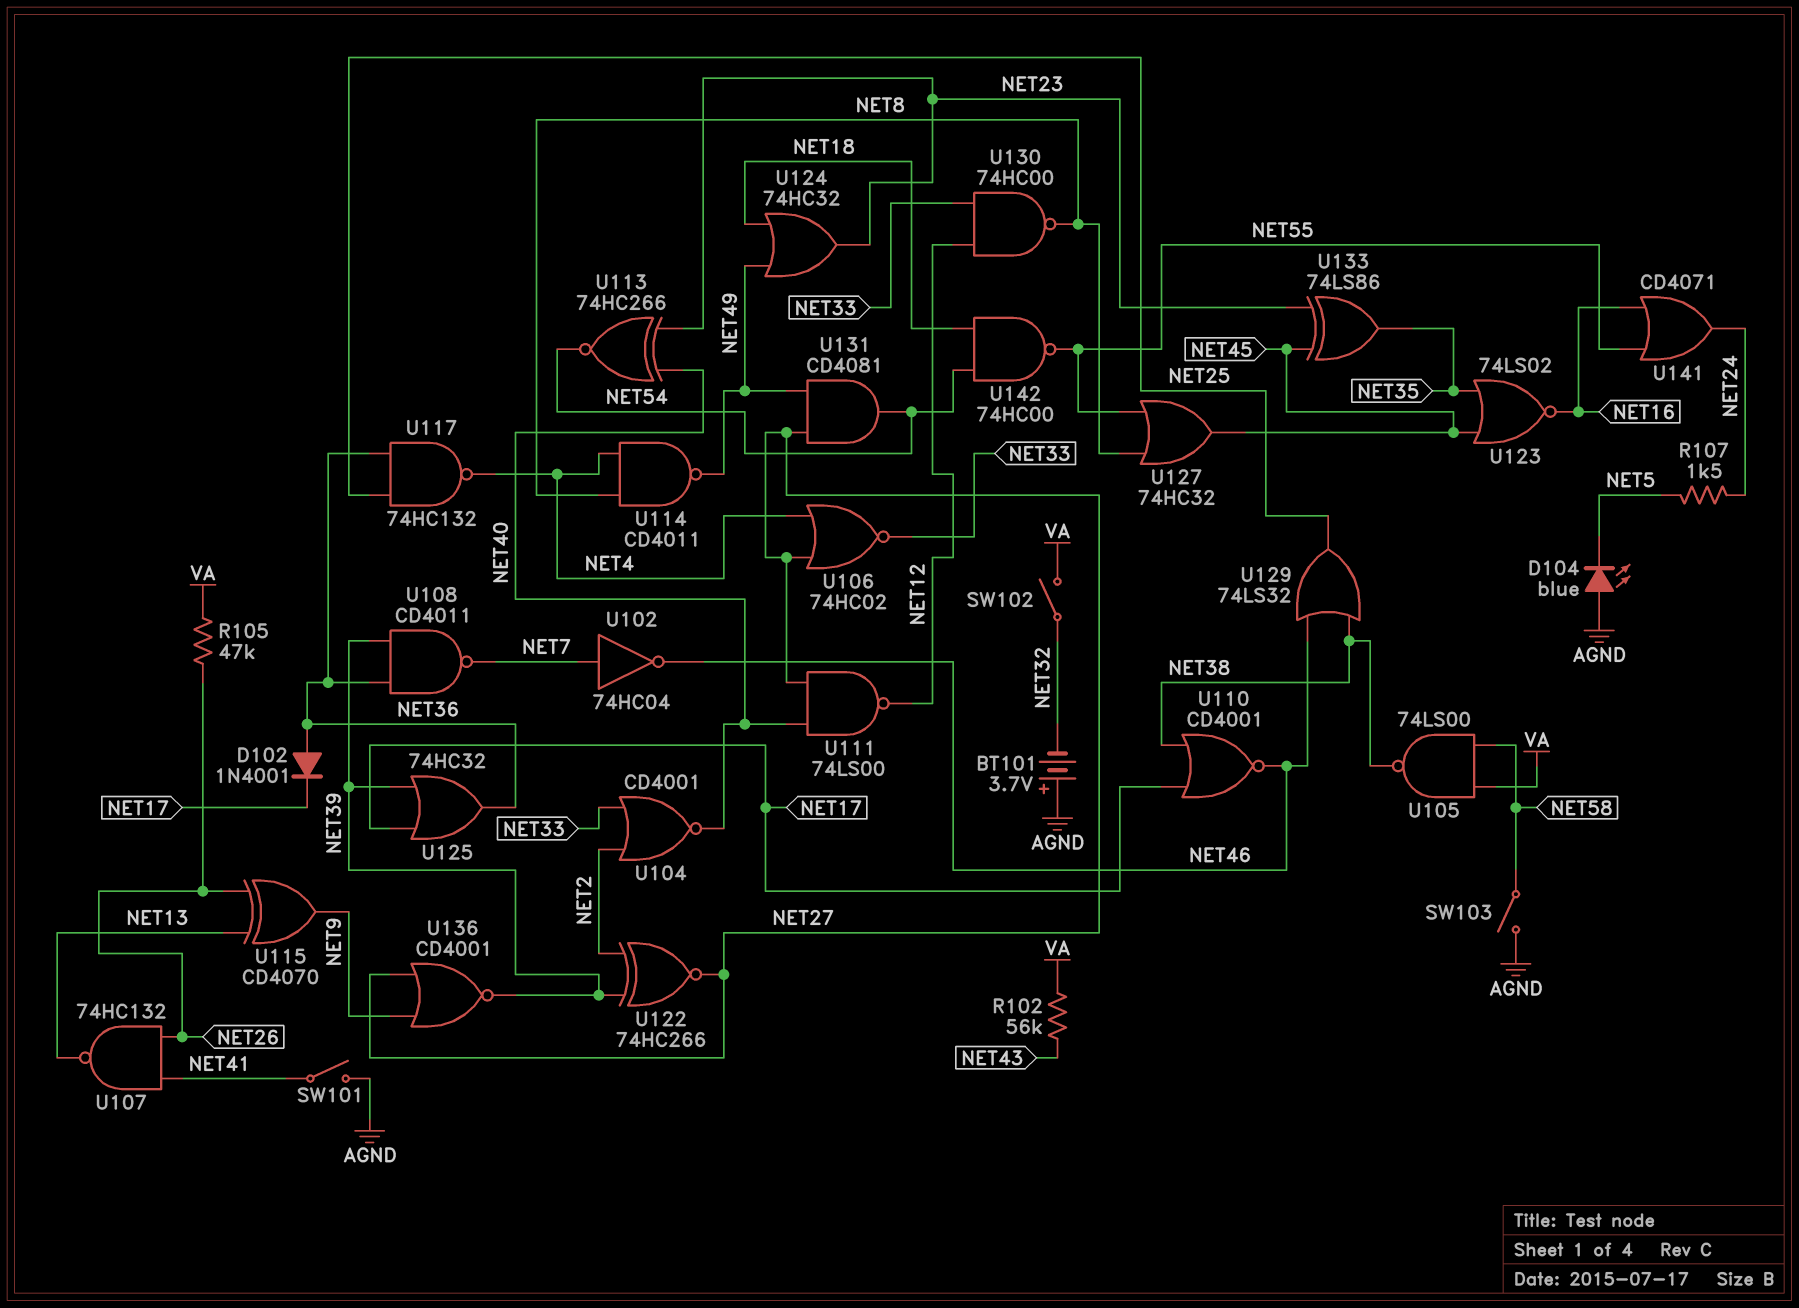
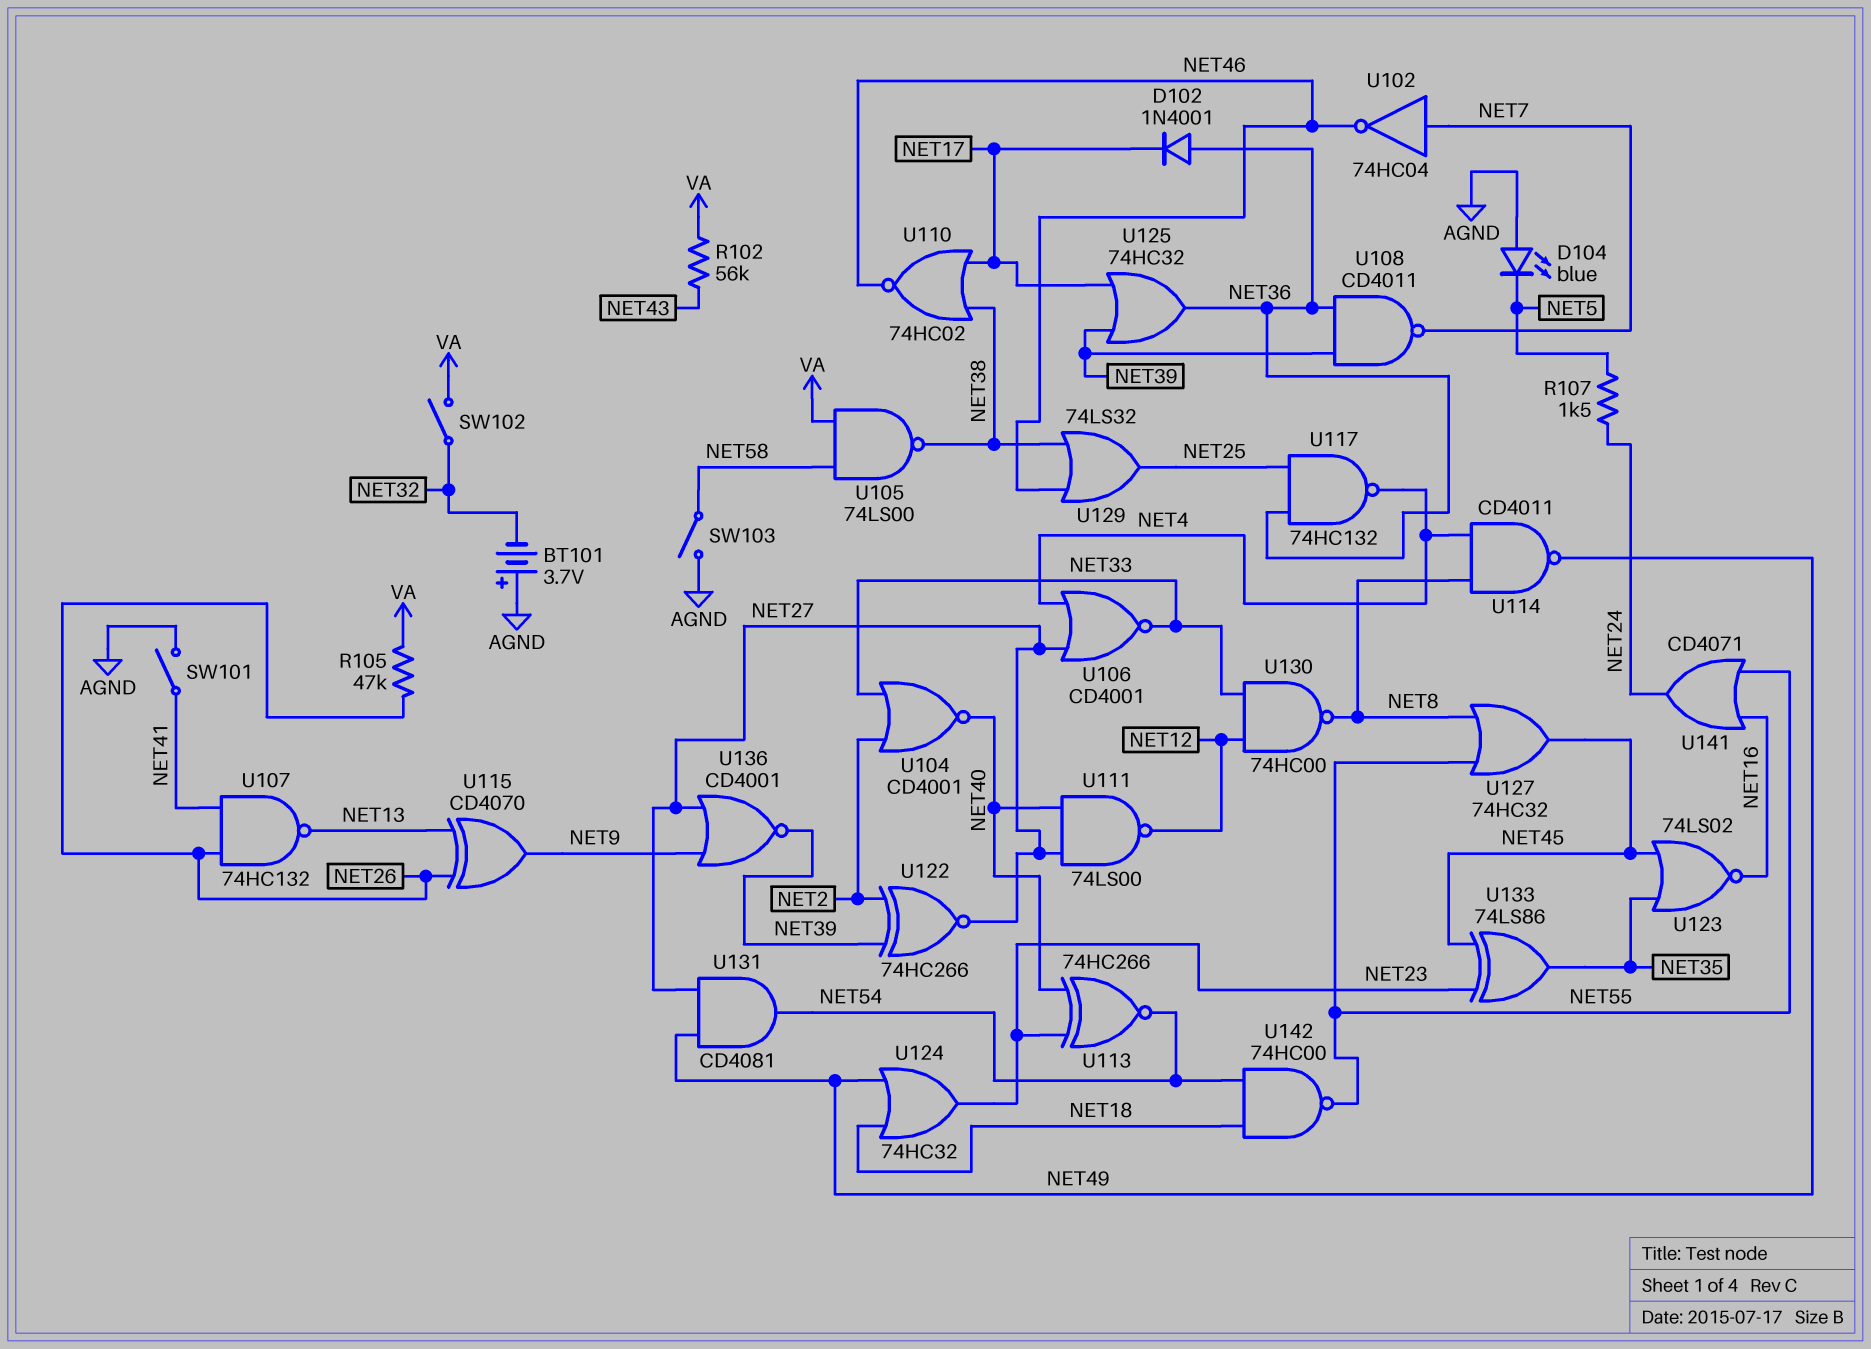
U106: NOR 74HC02 (in NET4, in NET27, out NET33) -> NOR CD4001 (in NET4, in NET27, out NET33)
U110: NOR CD4001 (in NET17, in NET38, out NET46) -> NOR 74HC02 (in NET17, in NET38, out NET46)

